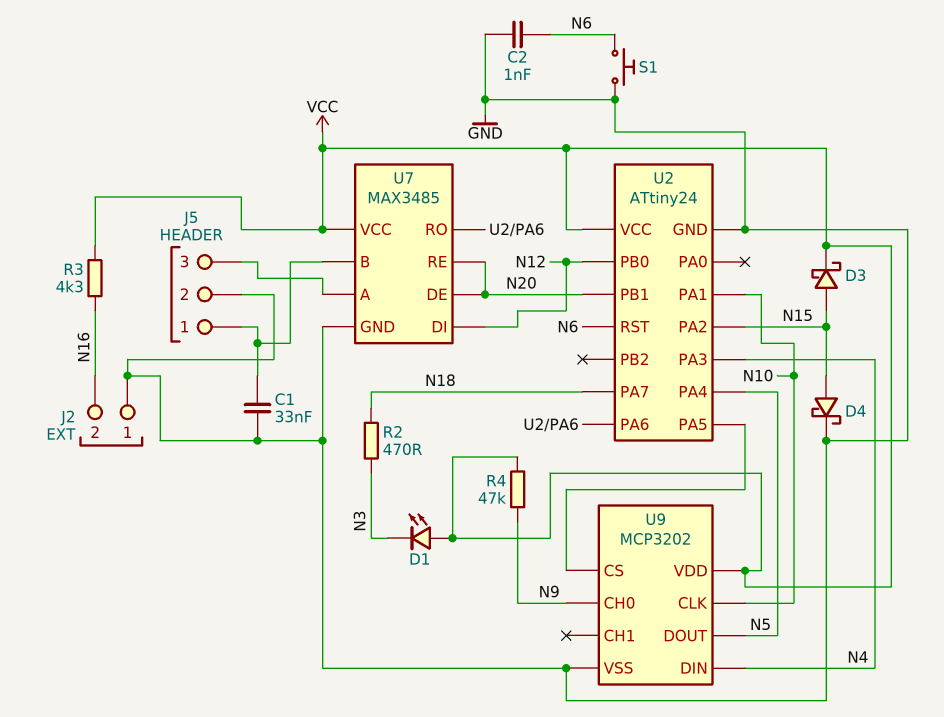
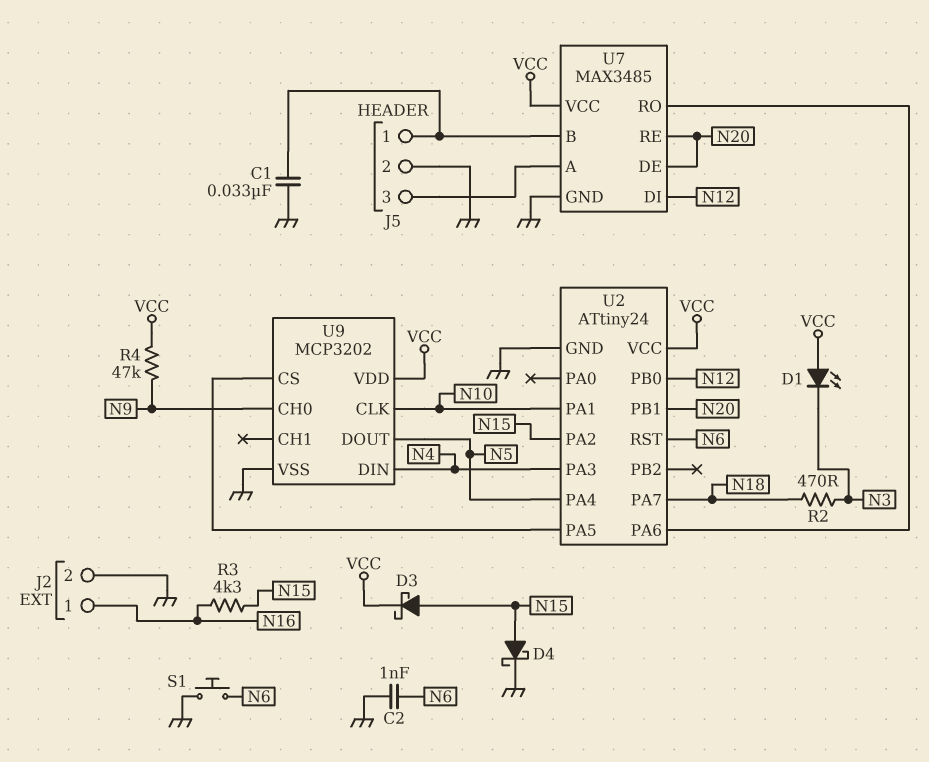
J2 pin 1: GND -> N16
J2 pin 2: N16 -> GND
R3: 4.3k (N16, VCC) -> 4.3k (N15, N16)

